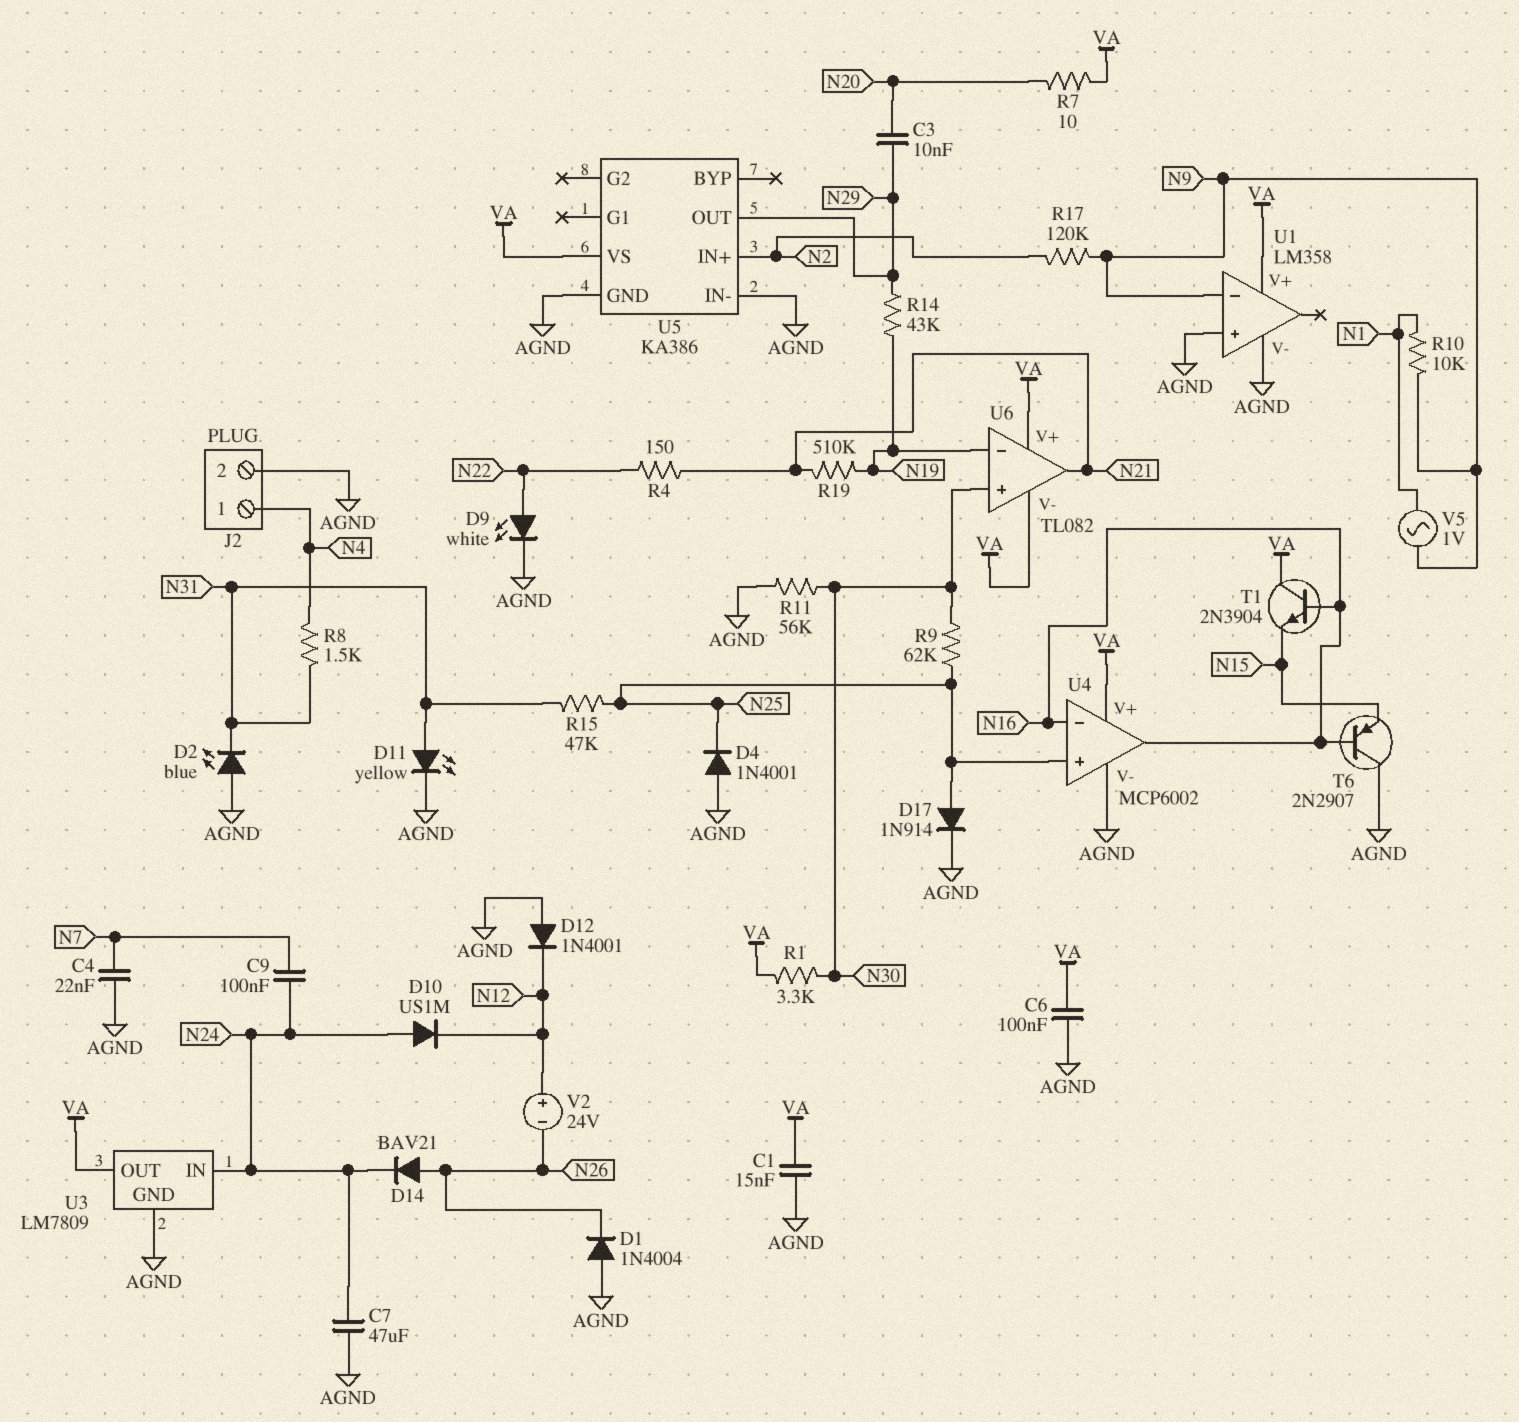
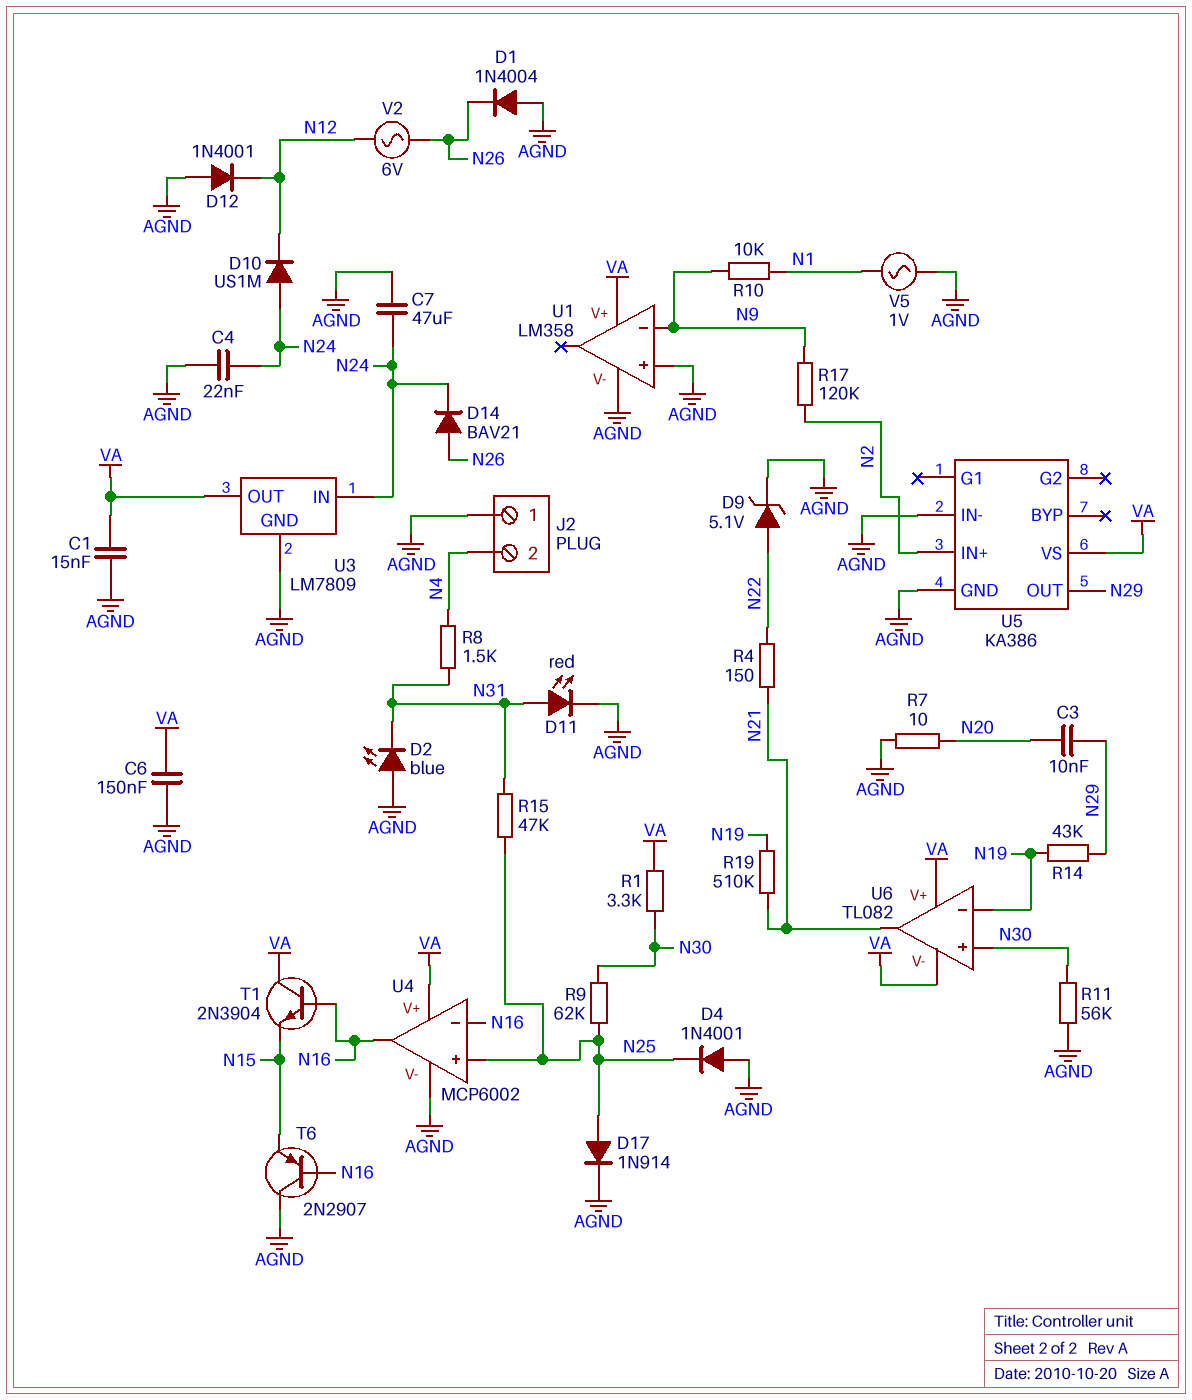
C4: 22nF (AGND, N7) -> 22nF (AGND, N24)
C6: 100nF (AGND, VA) -> 150nF (AGND, VA)
C9: 100nF (N7, N24) -> none
D9: LED white (A N22, K AGND) -> zener 5.1V (A N22, K AGND)
D11: LED yellow (A N31, K AGND) -> LED red (A N31, K AGND)
J2 pin 1: N4 -> AGND
J2 pin 2: AGND -> N4
R7: 10 (N20, VA) -> 10 (AGND, N20)
V2: 24V (plus N12, minus N26) -> AC 6V (N12, N26)
V5: AC 1V (N1, N9) -> AC 1V (AGND, N1)

